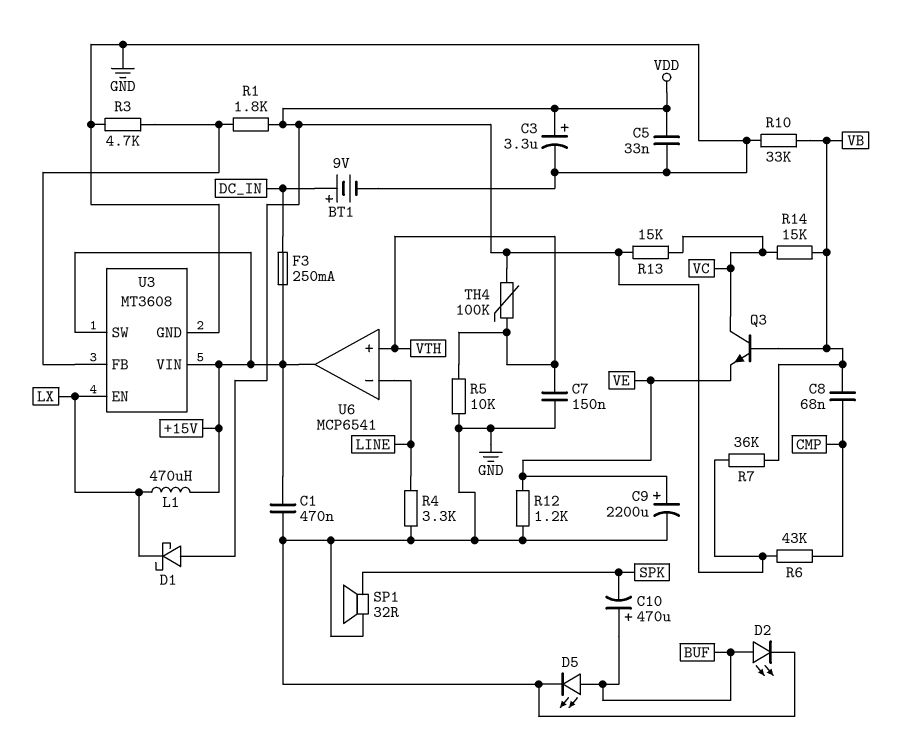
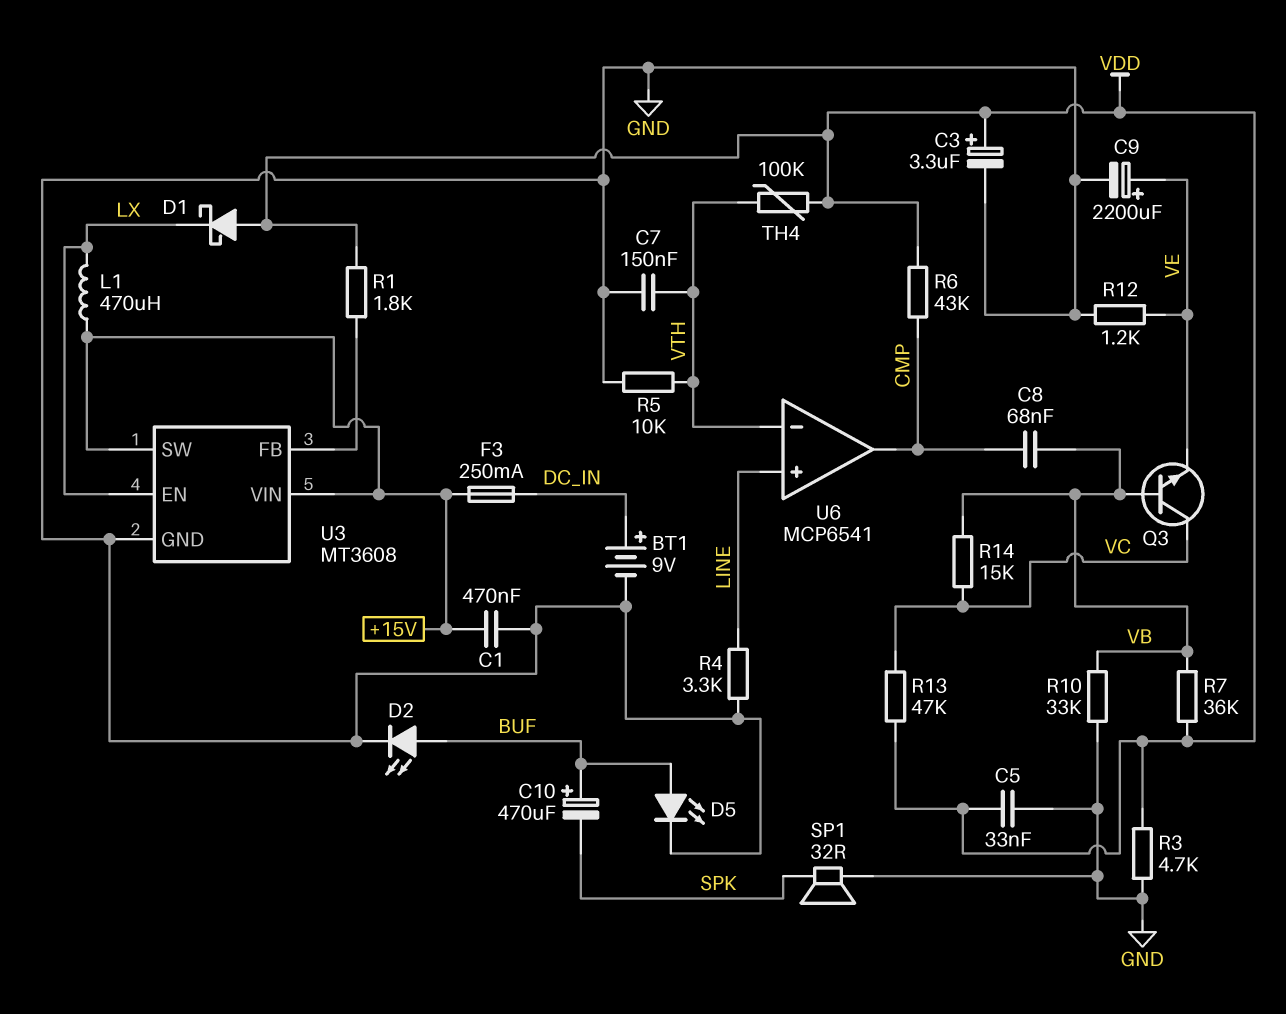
R3: 4.7k (GND, U3/FB) -> 4.7k (GND, VDD)
R13: 15k (VC, VDD) -> 47k (VC, VDD)
U6 pin in+: VTH -> LINE
U6 pin in-: LINE -> VTH
U6 pin out: +15V -> CMP

